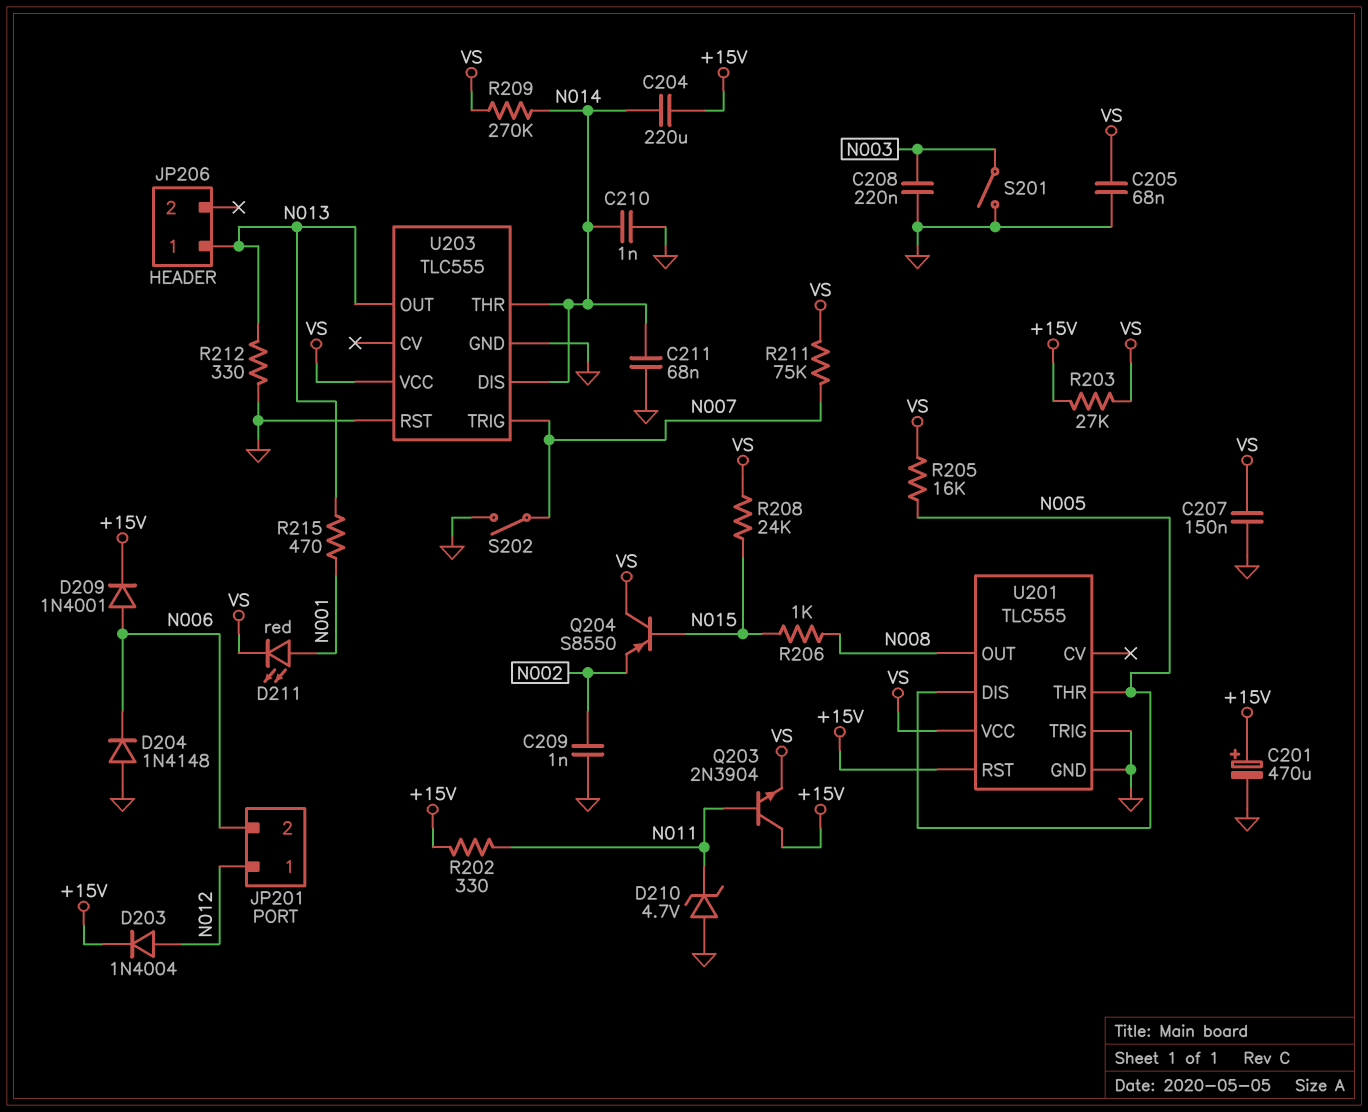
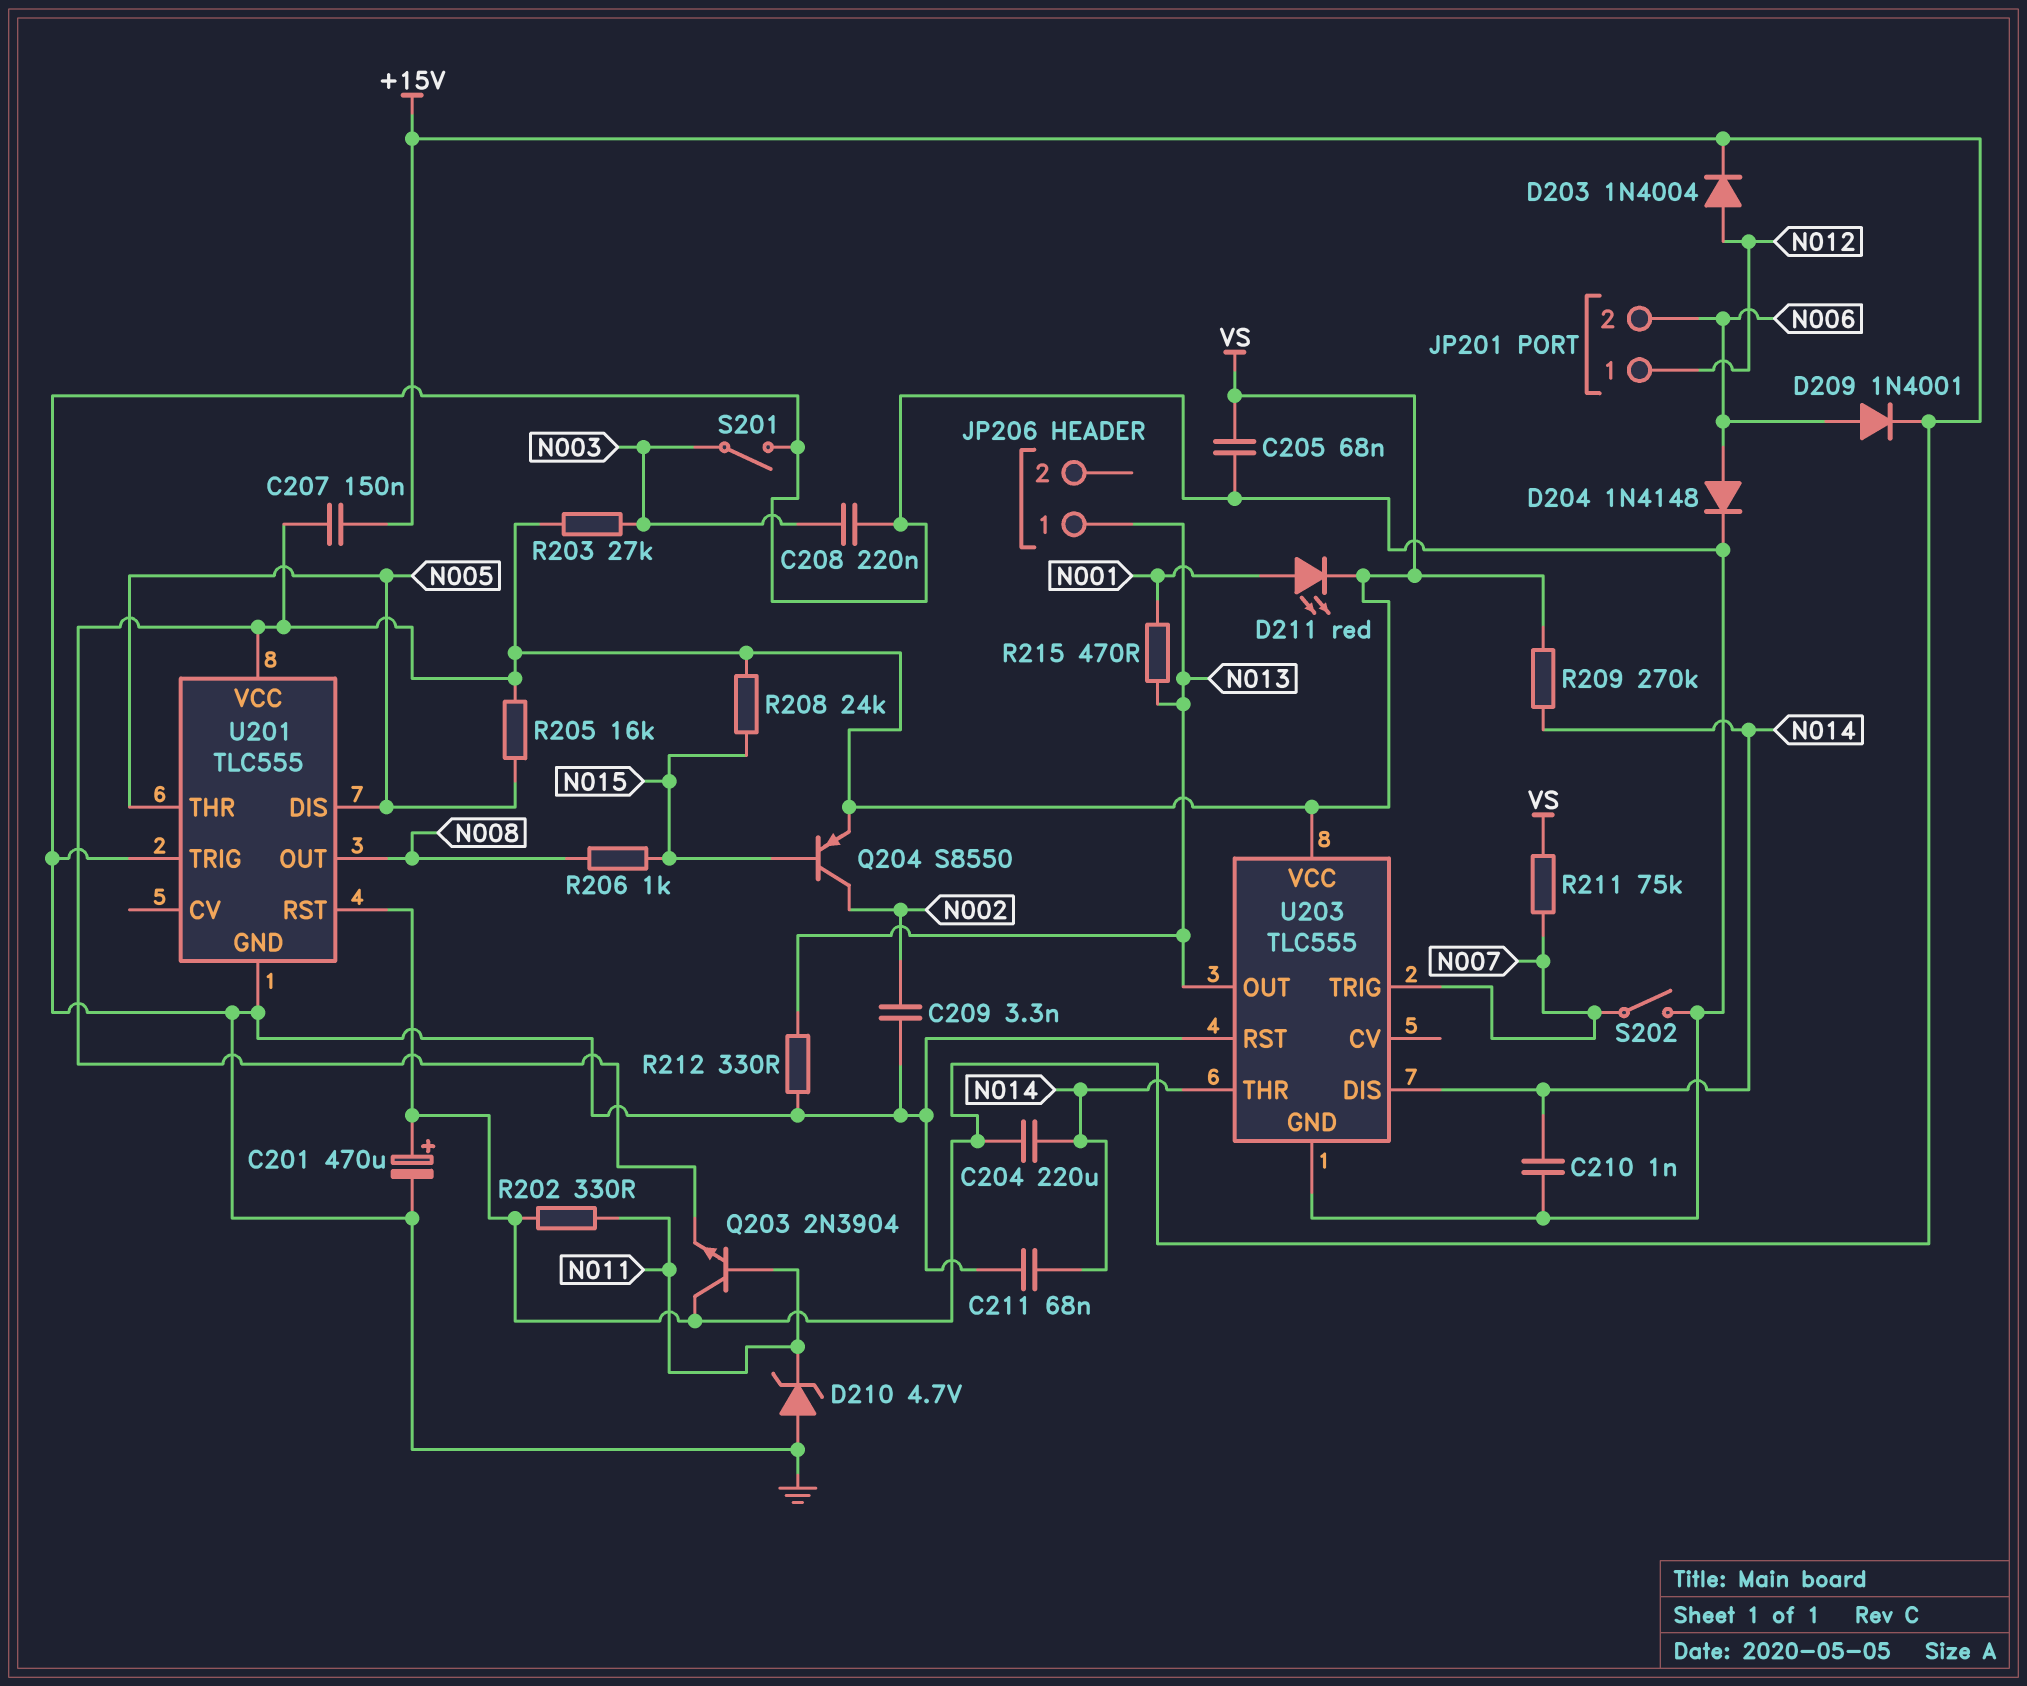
C207: 150nF (GND, VS) -> 150nF (+15V, VS)
C209: 1nF (GND, N002) -> 3.3nF (GND, N002)
D204: diode 1N4148 (A GND, K N006) -> diode 1N4148 (A N006, K GND)
Q204: PNP S8550 (B N015, C VS, E N002) -> PNP S8550 (B N015, C N002, E VS)
R203: 27k (+15V, VS) -> 27k (N003, VS)

